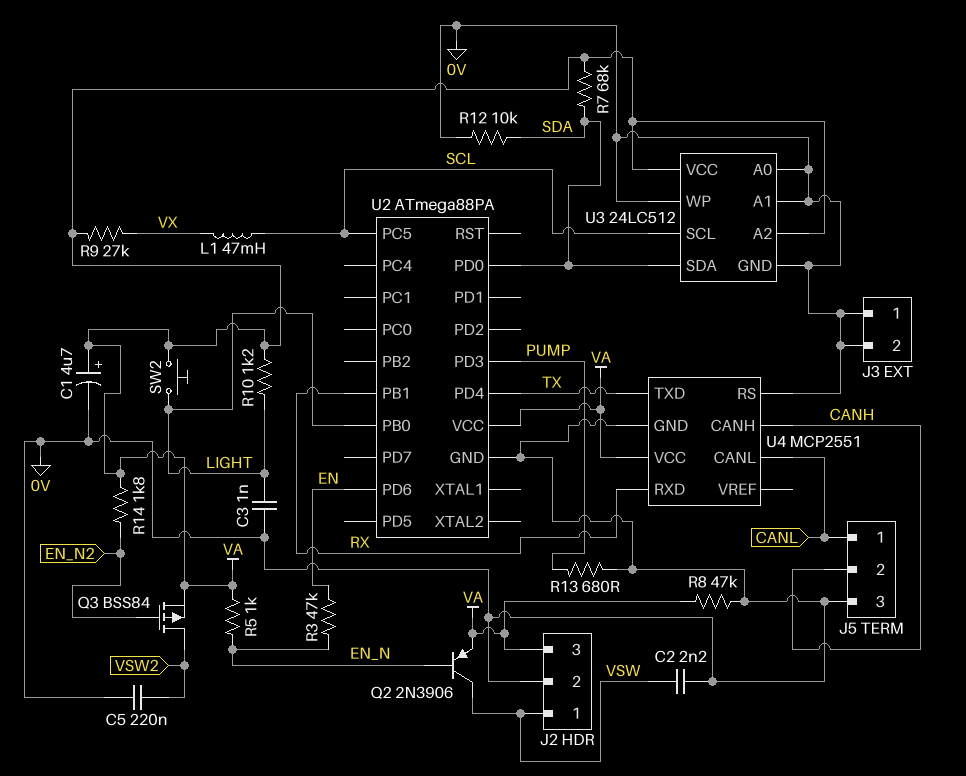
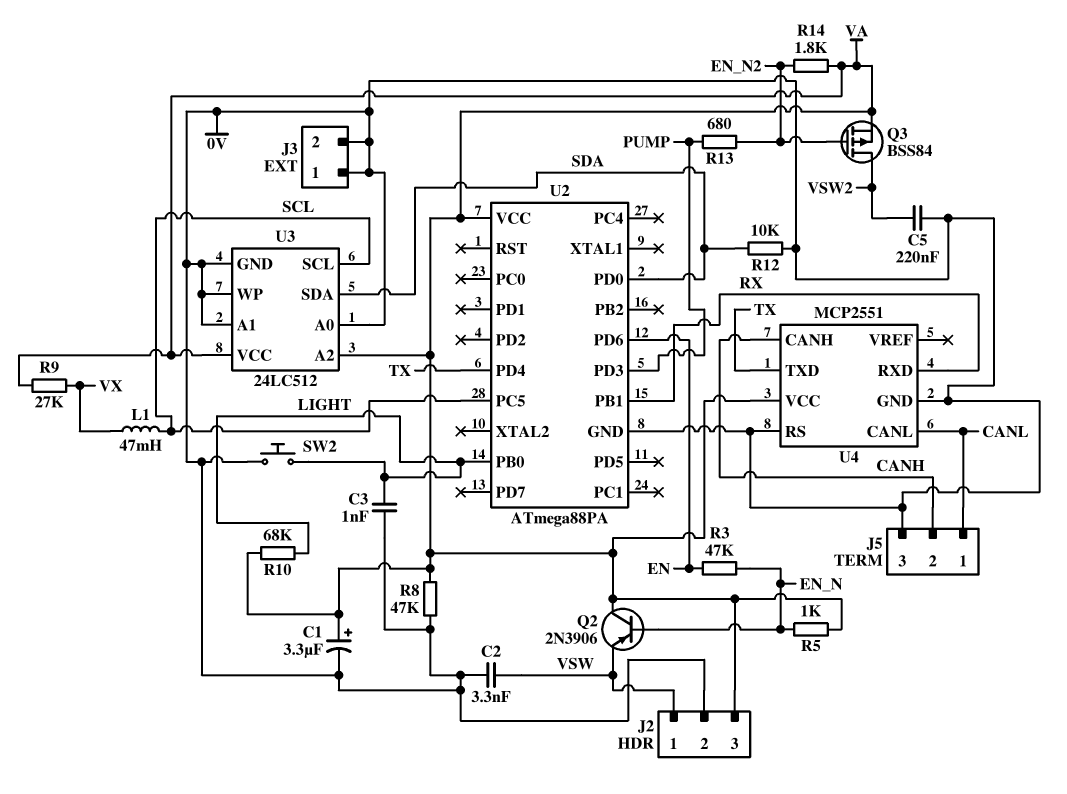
C1: 4.7uF (plus VA, minus 0V) -> 3.3uF (plus VA, minus 0V)
C2: 2.2nF (0V, VSW) -> 3.3nF (0V, VSW)
Q2: PNP 2N3906 (B EN_N, C VSW, E VA) -> PNP 2N3906 (B EN_N, C VA, E VSW)
R7: 68k (SDA, VA) -> none
R10: 1.2k (LIGHT, VA) -> 68k (LIGHT, VA)
R13: 680 (0V, PUMP) -> 680 (EN_N2, PUMP)
SW2: button (LIGHT, VA) -> button (0V, LIGHT)

